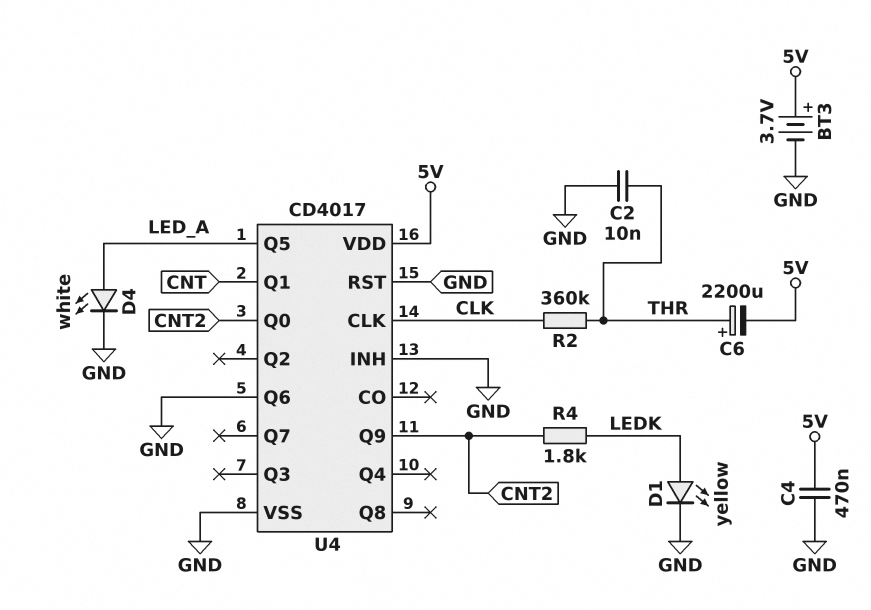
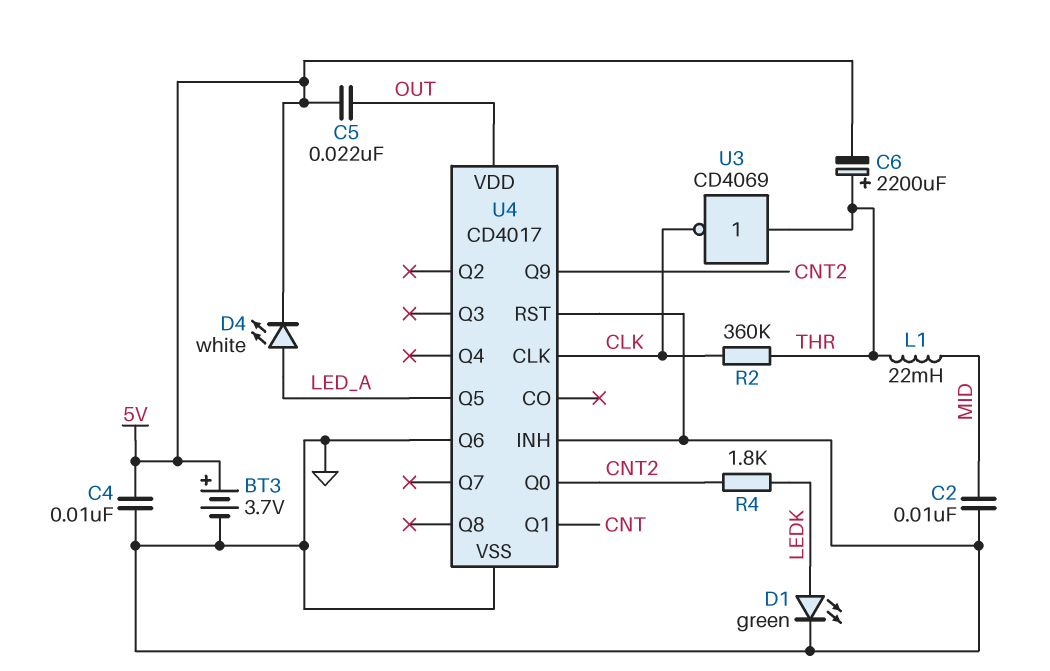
C2: 10nF (GND, THR) -> 10nF (GND, MID)
C4: 470nF (5V, GND) -> 10nF (5V, GND)
C5: none -> 22nF (5V, OUT)
D1: LED yellow (A LEDK, K GND) -> LED green (A LEDK, K GND)
D4: LED white (A LED_A, K GND) -> LED white (A LED_A, K 5V)
L1: none -> 22mH (MID, THR)
U3: none -> NOT CD4069 (in THR, out CLK)
U4 pin VDD: 5V -> OUT

